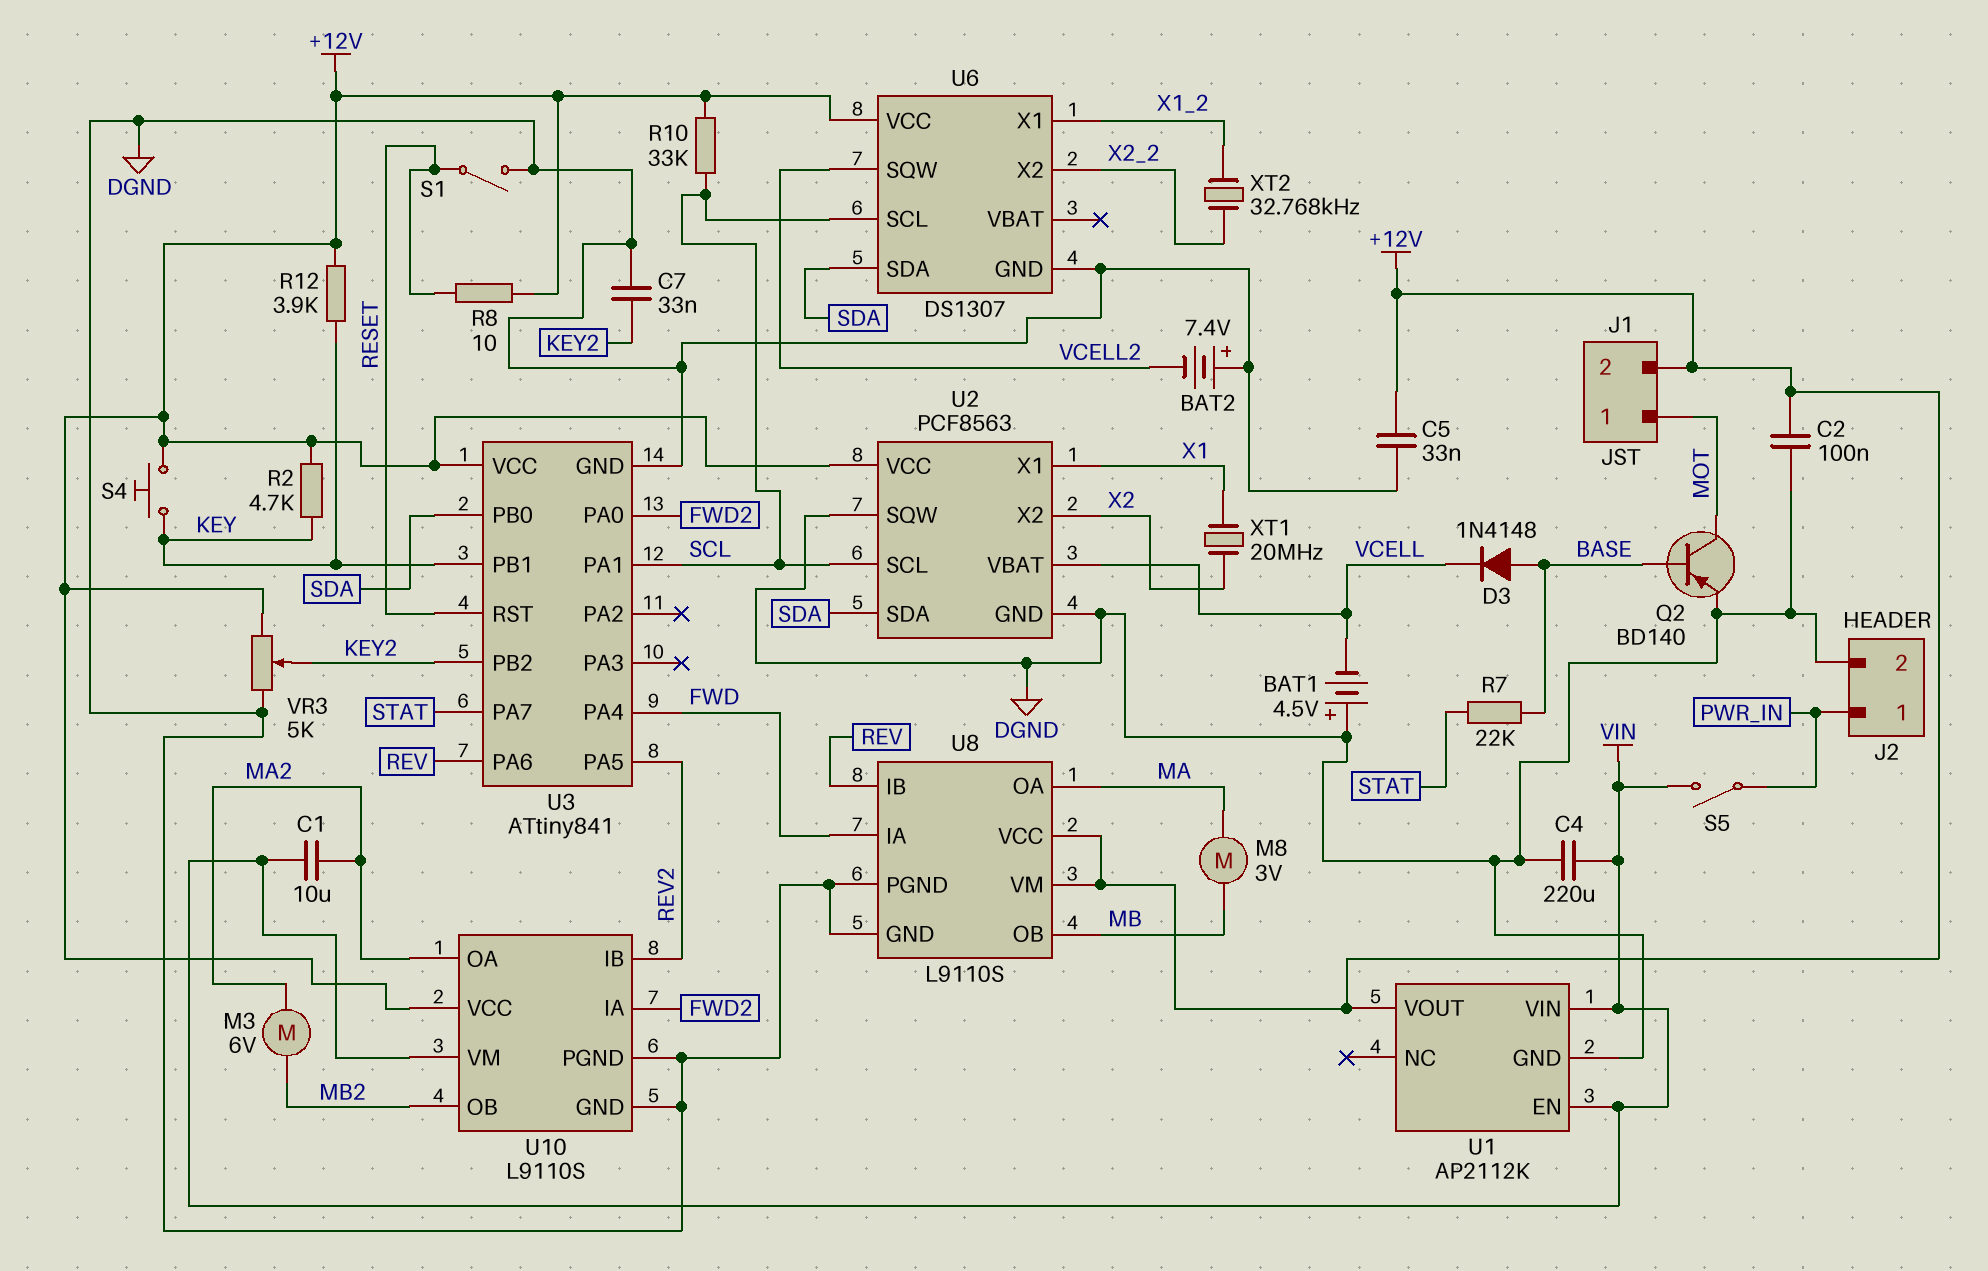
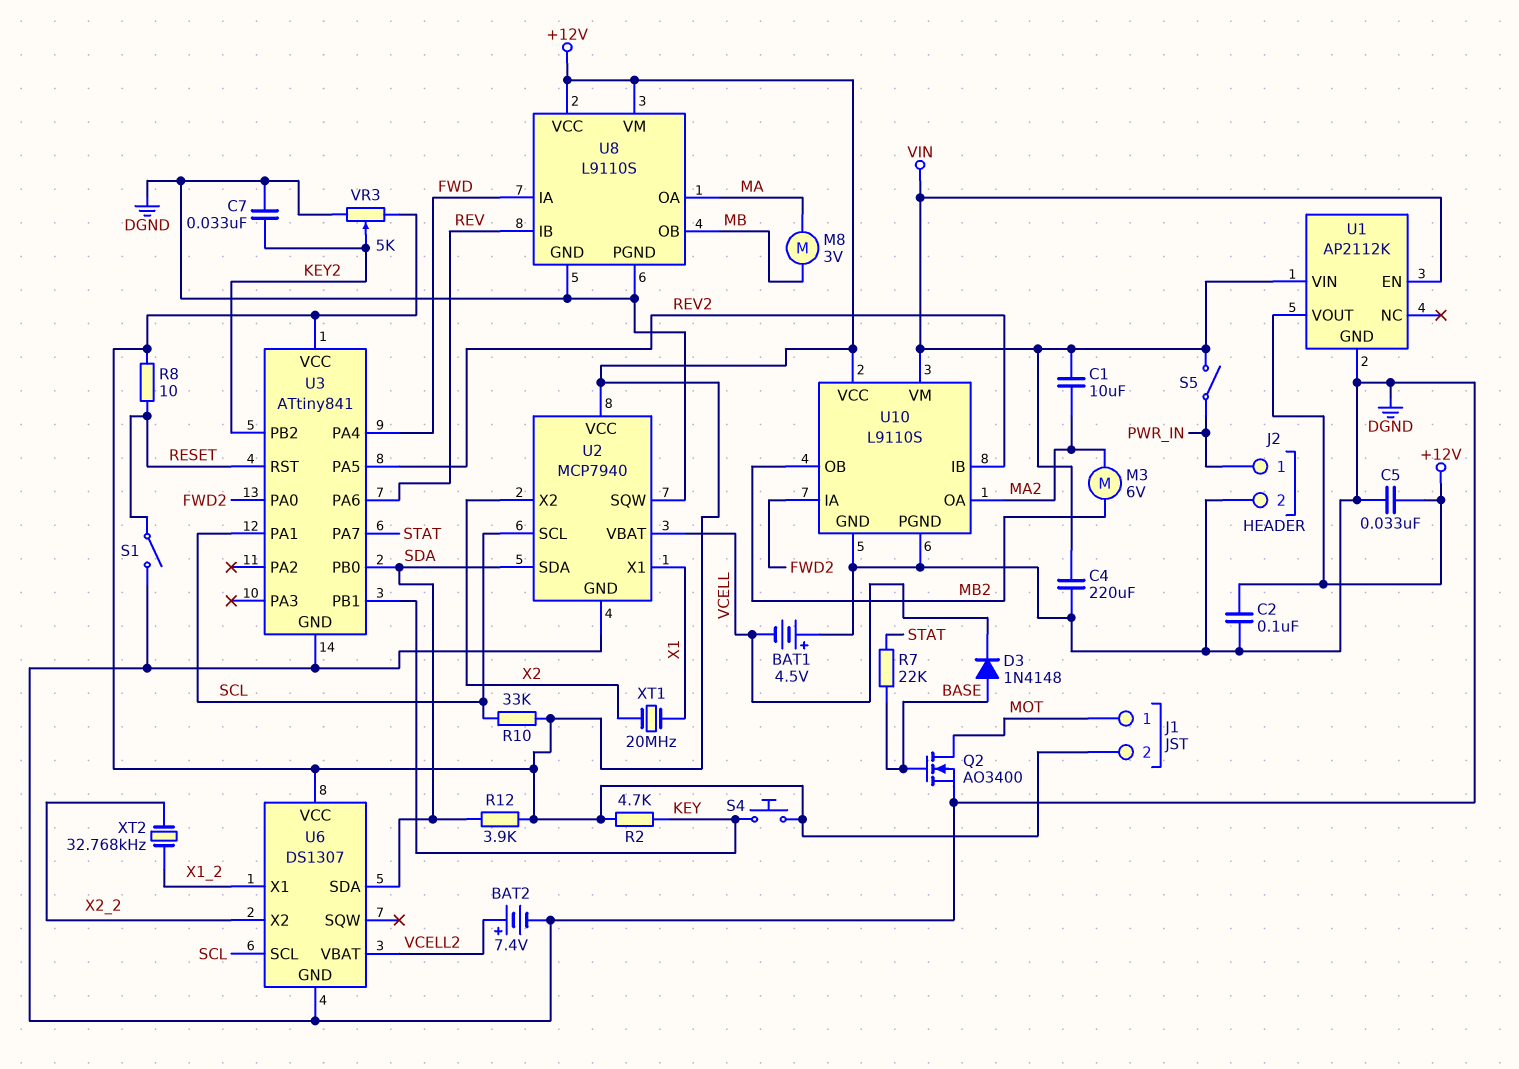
BAT2: 7.4V (plus DGND, minus VCELL2) -> 7.4V (plus VCELL2, minus DGND)
Q2: PNP BD140 (B BASE, C MOT, E DGND) -> NMOS AO3400 (G BASE, D MOT, S DGND)
R12: 3.9k (+12V, KEY) -> 3.9k (+12V, SDA)
U2: PCF8563 -> MCP7940
U6 pin SQW: VCELL2 -> none
U6 pin VBAT: none -> VCELL2

